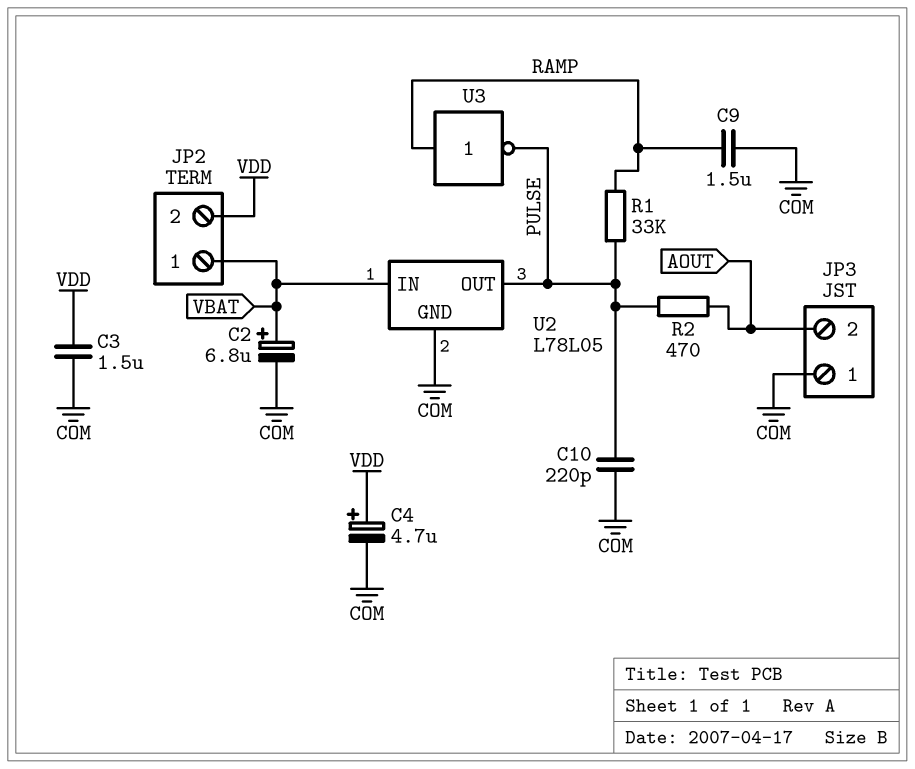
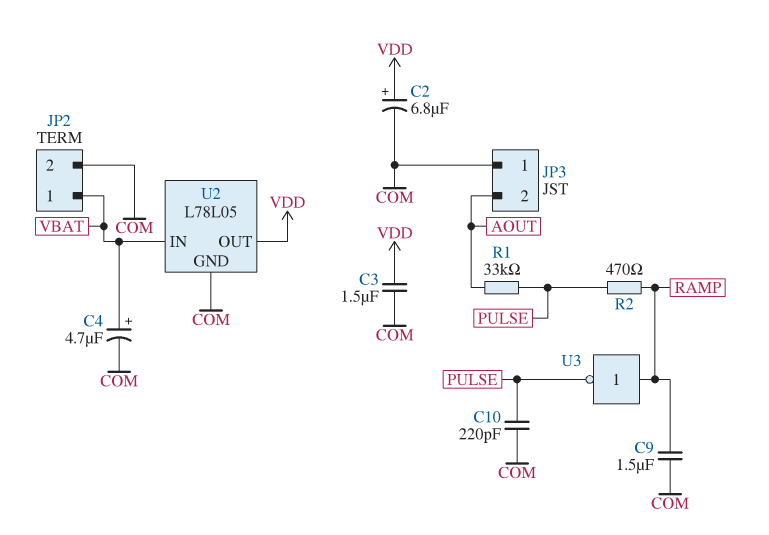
C2: 6.8uF (plus VBAT, minus COM) -> 6.8uF (plus VDD, minus COM)
C4: 4.7uF (plus VDD, minus COM) -> 4.7uF (plus VBAT, minus COM)
JP2 pin 2: VDD -> COM
R1: 33k (PULSE, RAMP) -> 33k (AOUT, PULSE)
R2: 470 (AOUT, PULSE) -> 470 (PULSE, RAMP)
U2 pin OUT: PULSE -> VDD

